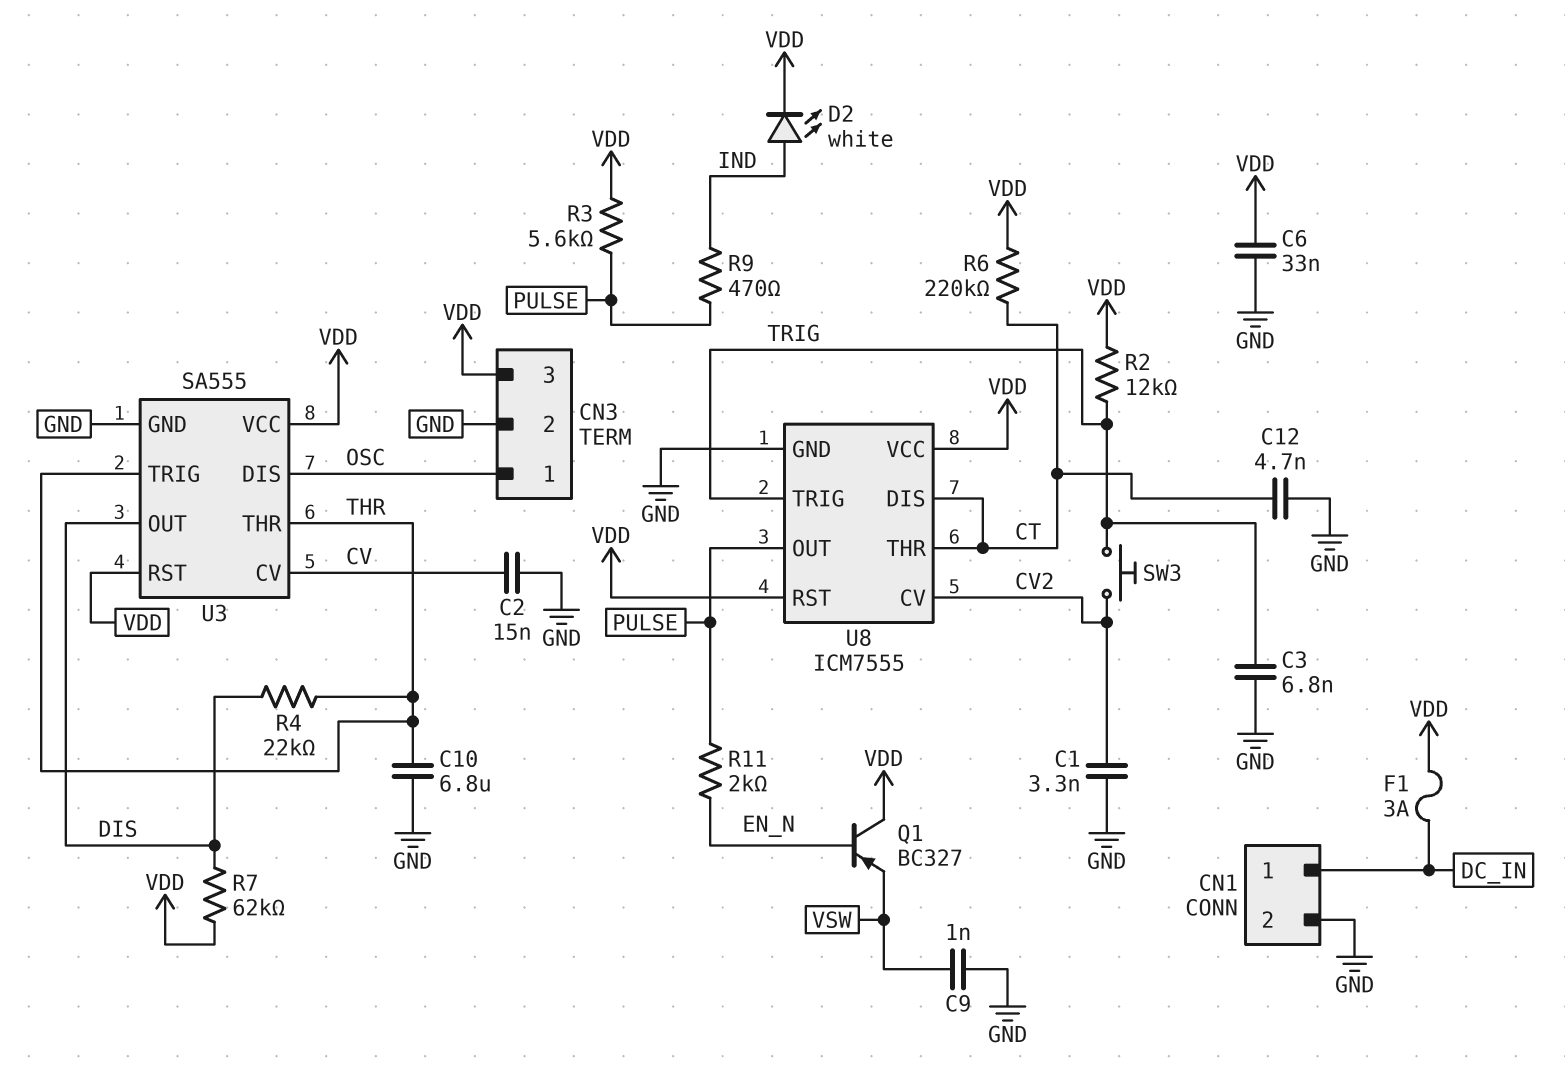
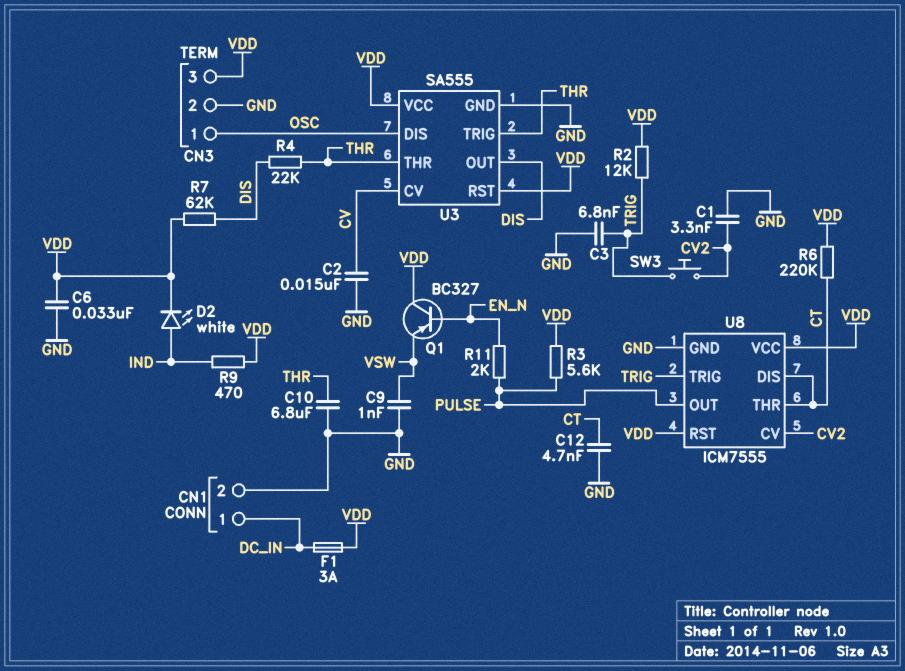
R9: 470 (IND, PULSE) -> 470 (IND, VDD)

